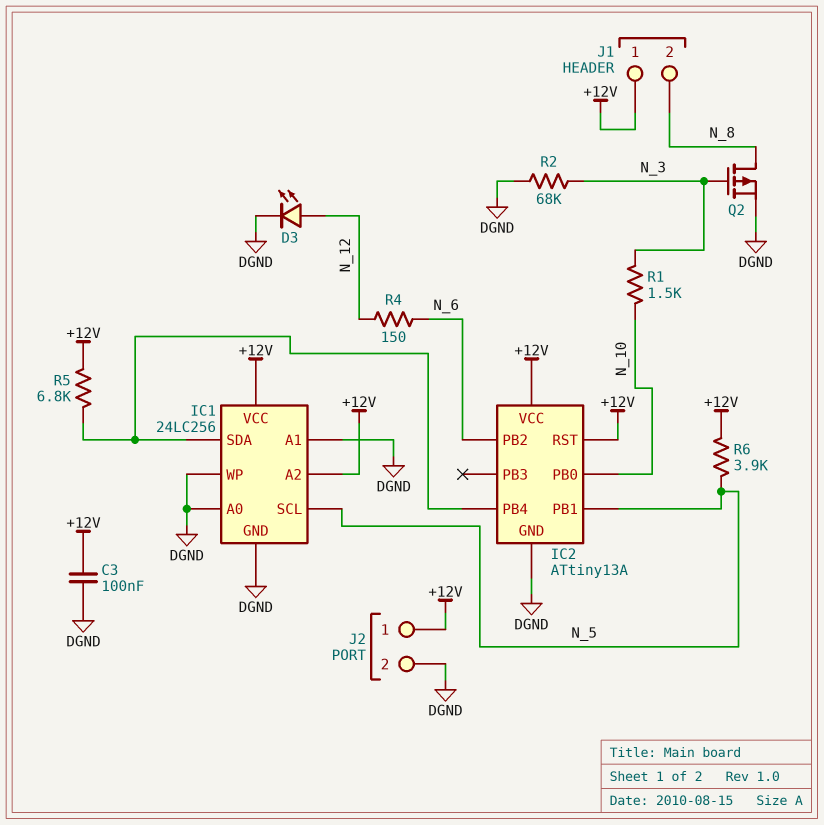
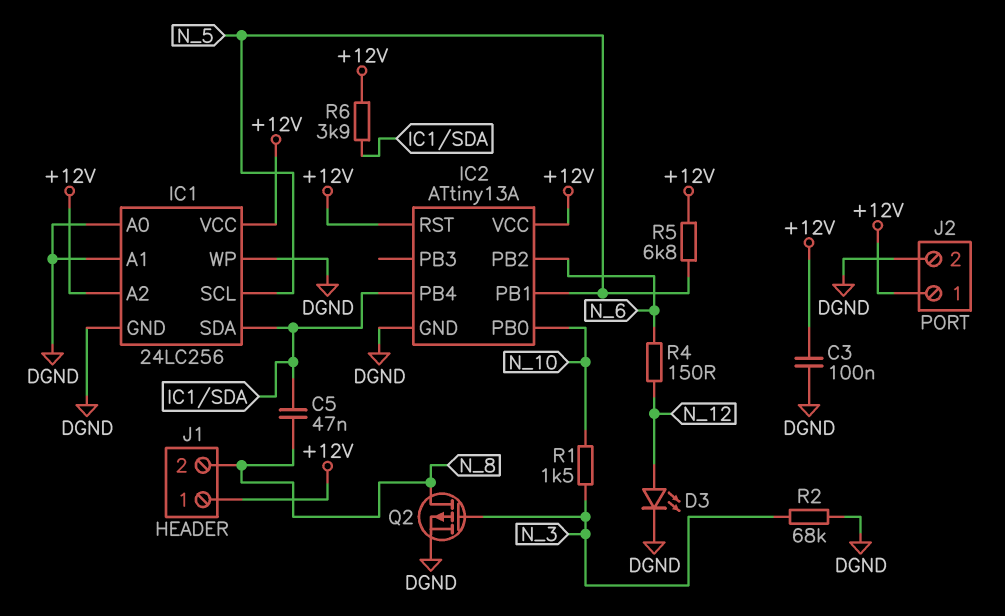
C5: none -> 47nF (IC1/SDA, N_8)
R5: 6.8k (+12V, IC1/SDA) -> 6.8k (+12V, N_5)
R6: 3.9k (+12V, N_5) -> 3.9k (+12V, IC1/SDA)

